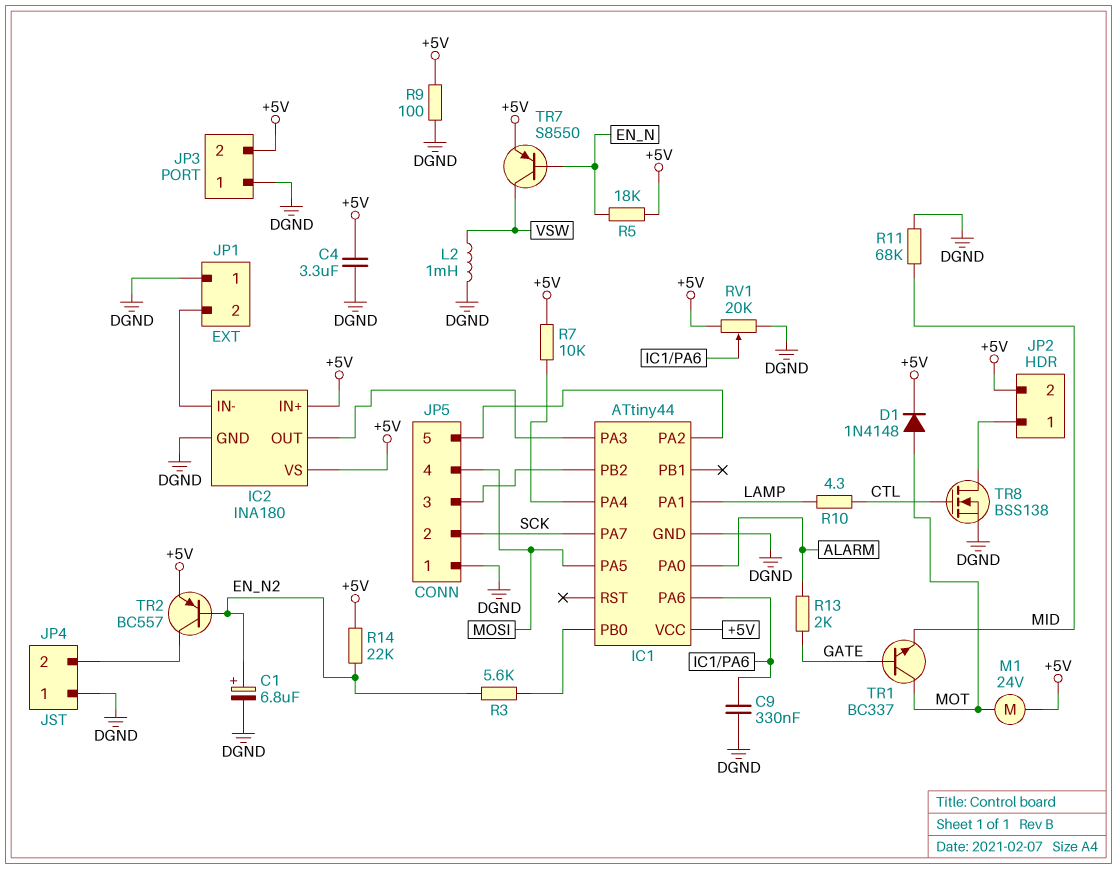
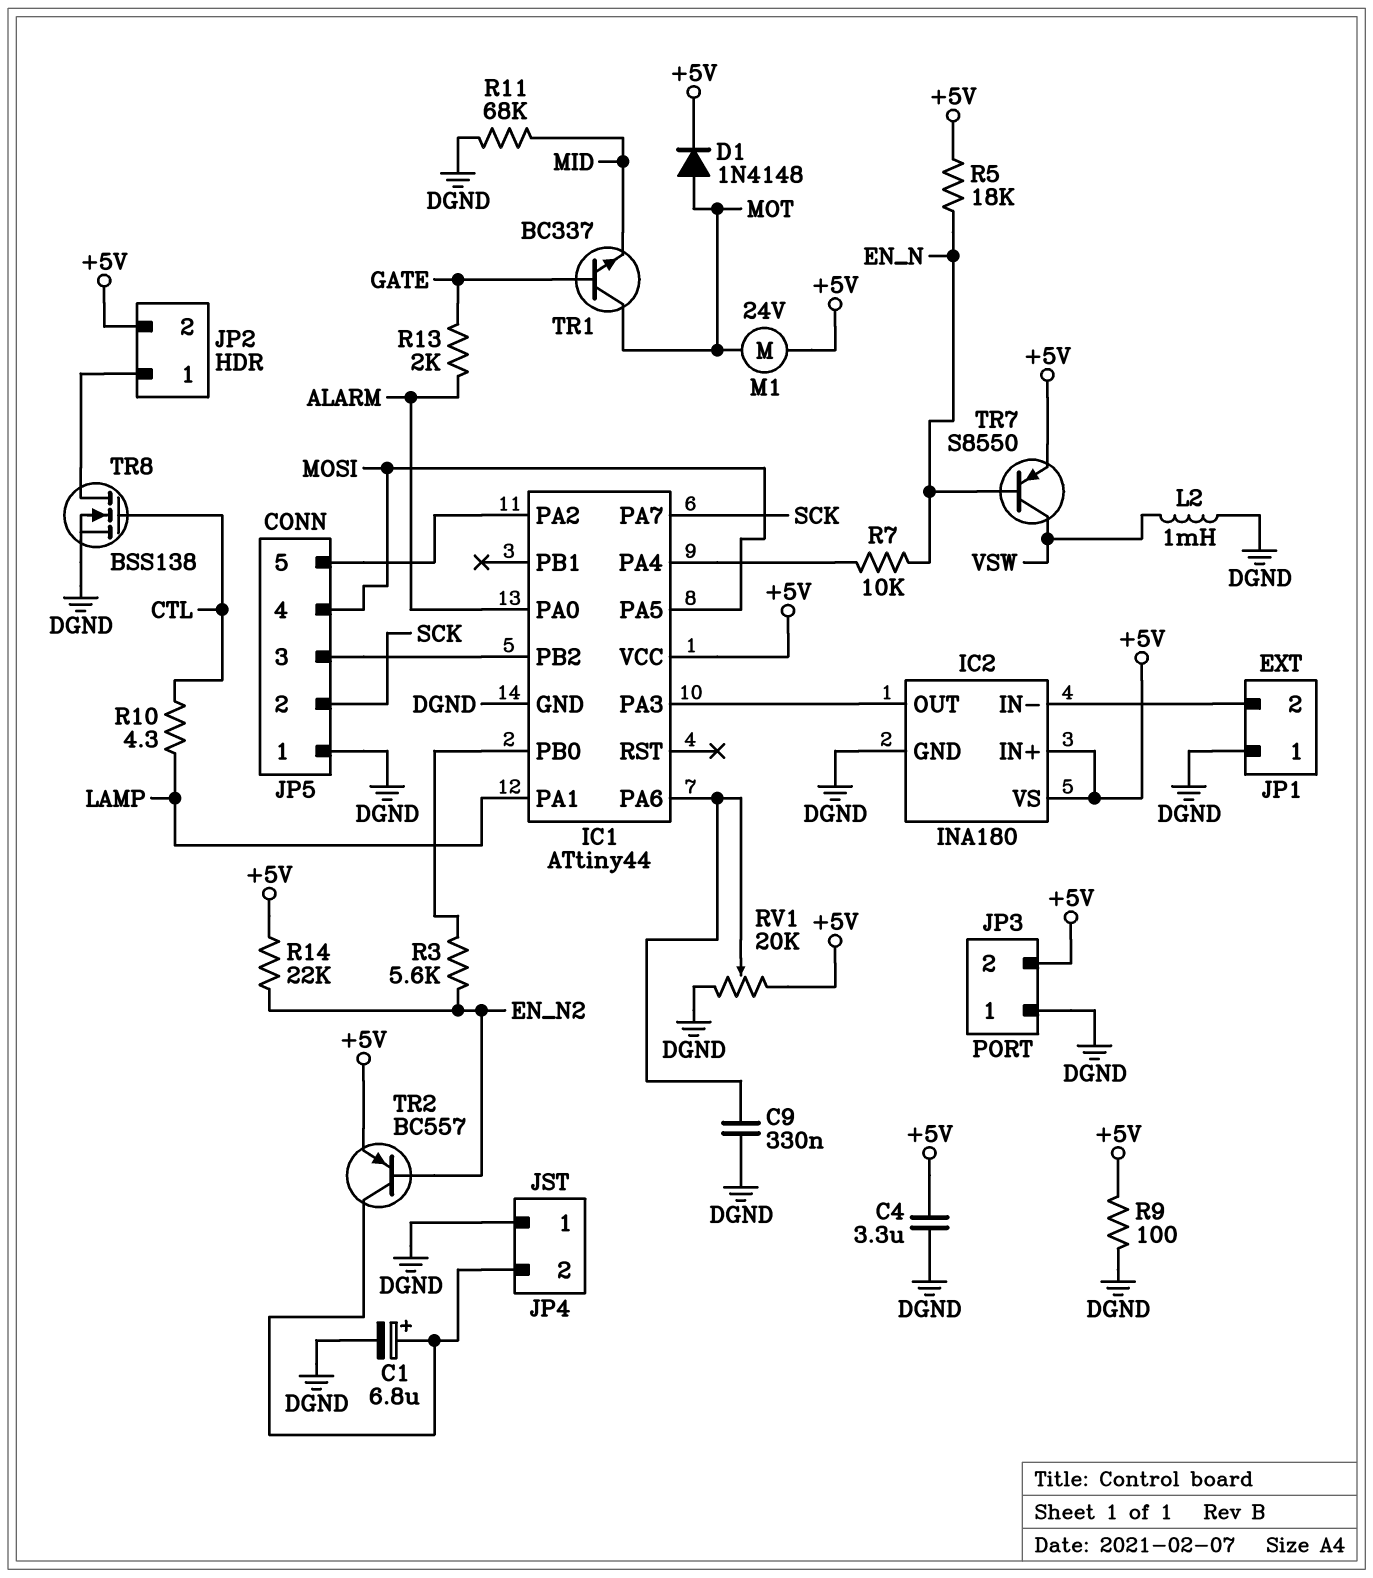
C1: 6.8uF (plus EN_N2, minus DGND) -> 6.8uF (plus JP4/2, minus DGND)
R7: 10k (+5V, IC1/PA4) -> 10k (EN_N, IC1/PA4)

